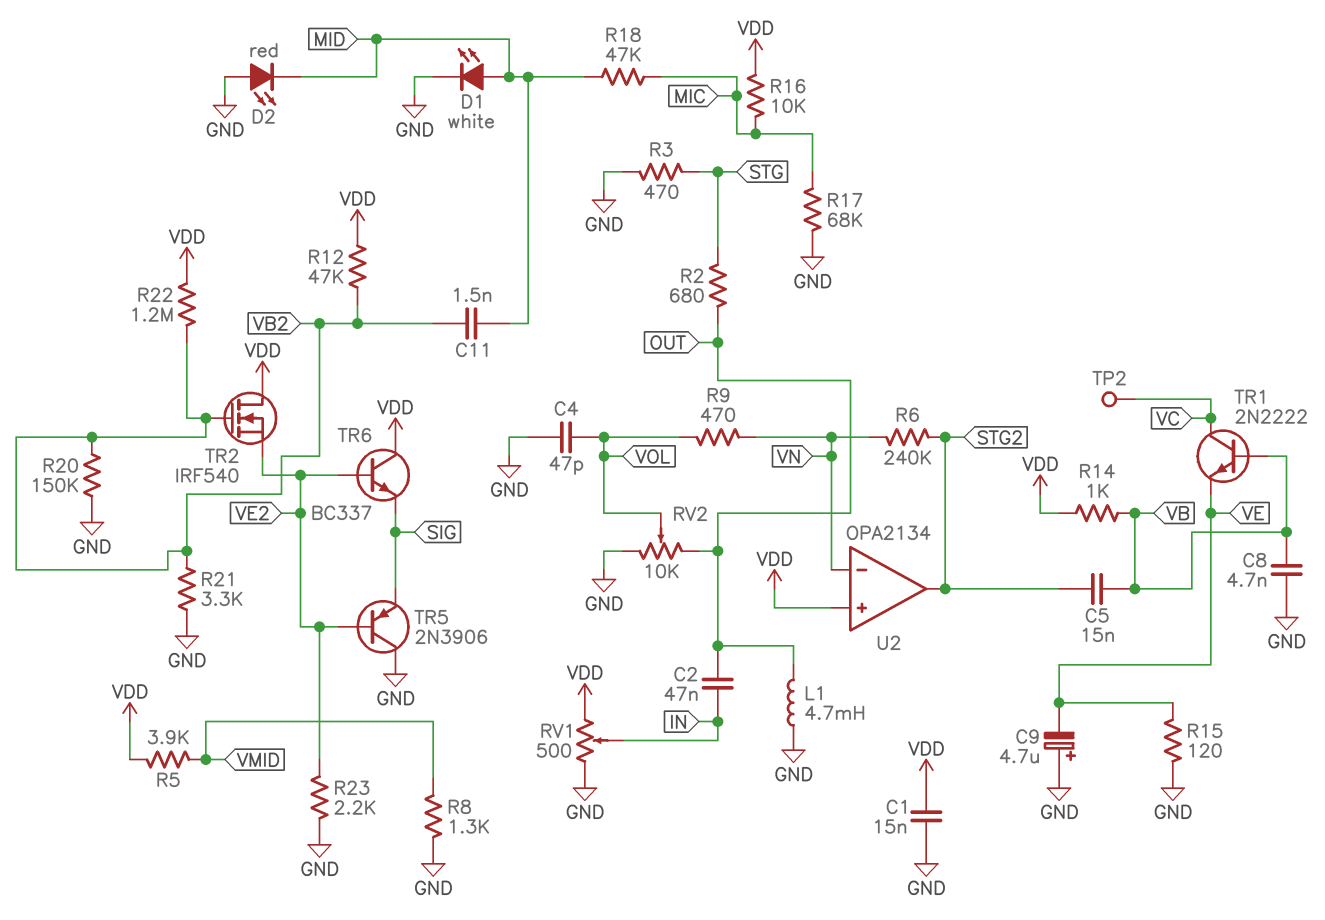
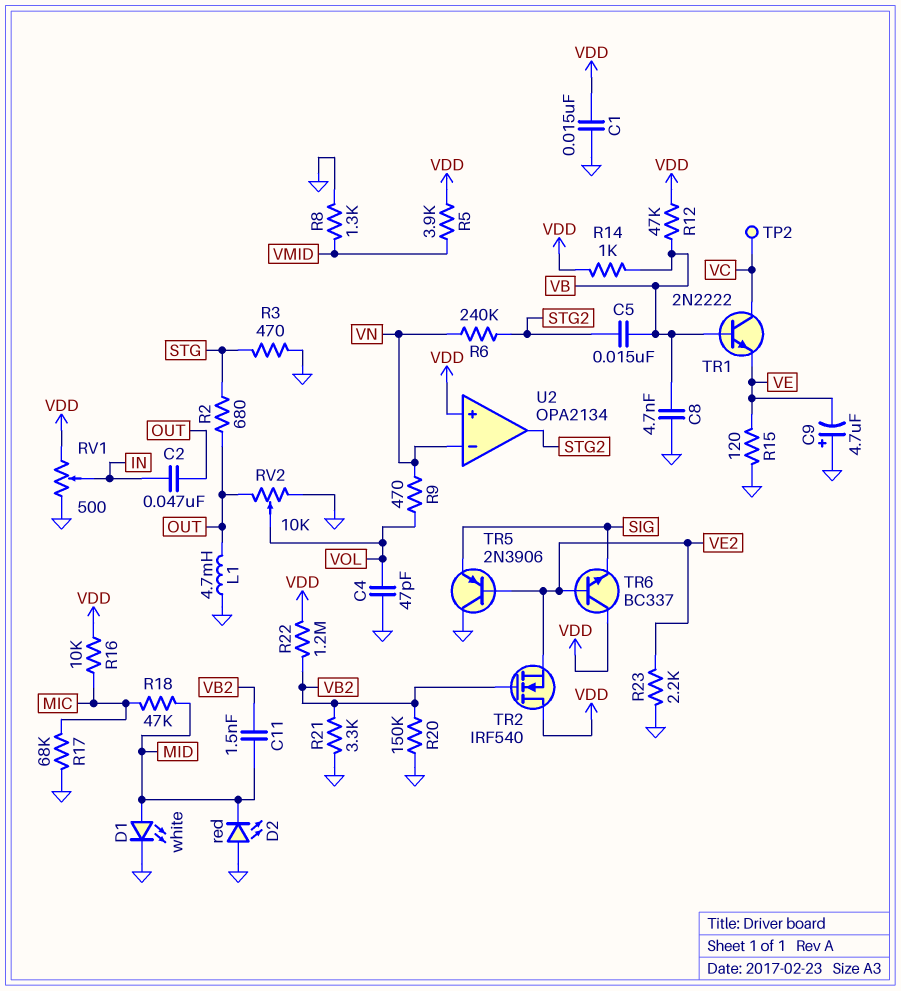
R12: 47k (VB2, VDD) -> 47k (VB, VDD)

